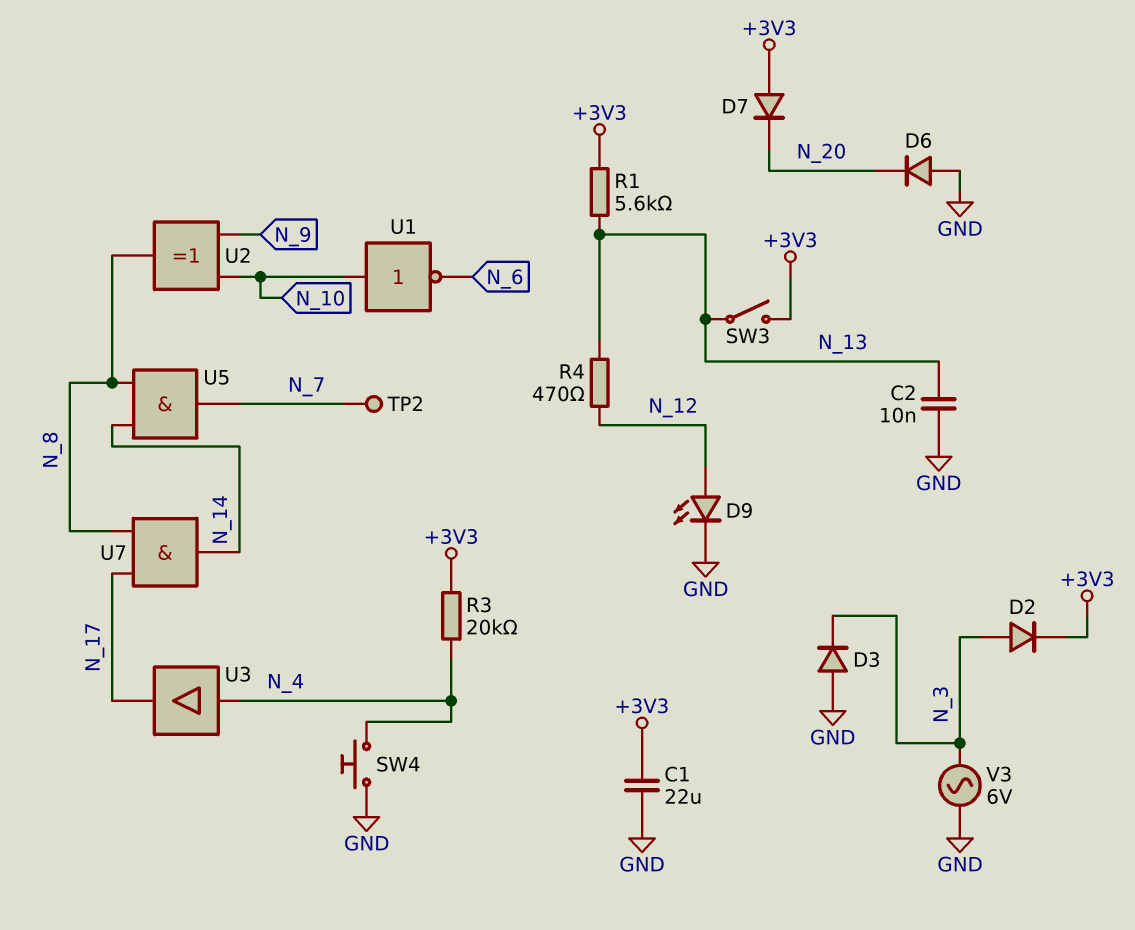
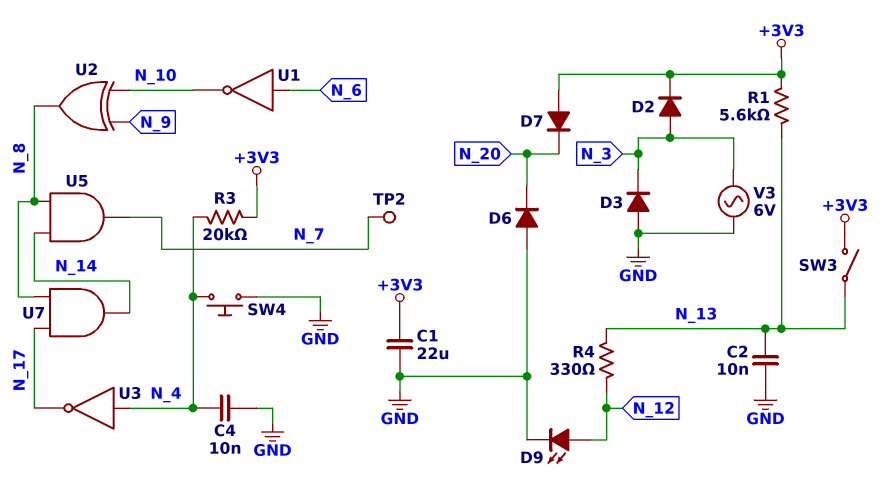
C4: none -> 10nF (GND, N_4)
R4: 470 (N_12, N_13) -> 330 (N_12, N_13)
U1: NOT (in N_10, out N_6) -> NOT (in N_6, out N_10)
U3: buffer (in N_4, out N_17) -> NOT (in N_4, out N_17)

